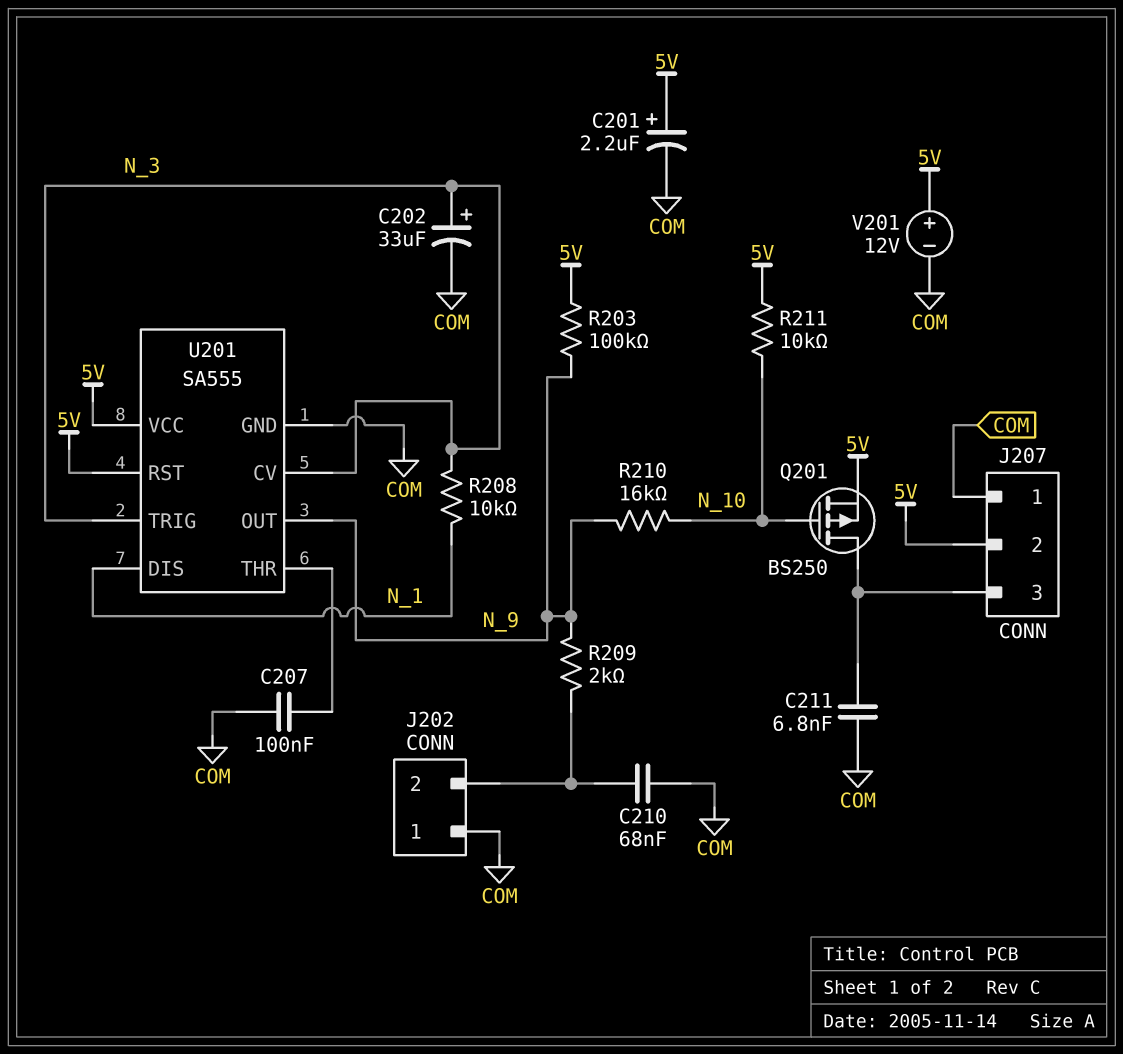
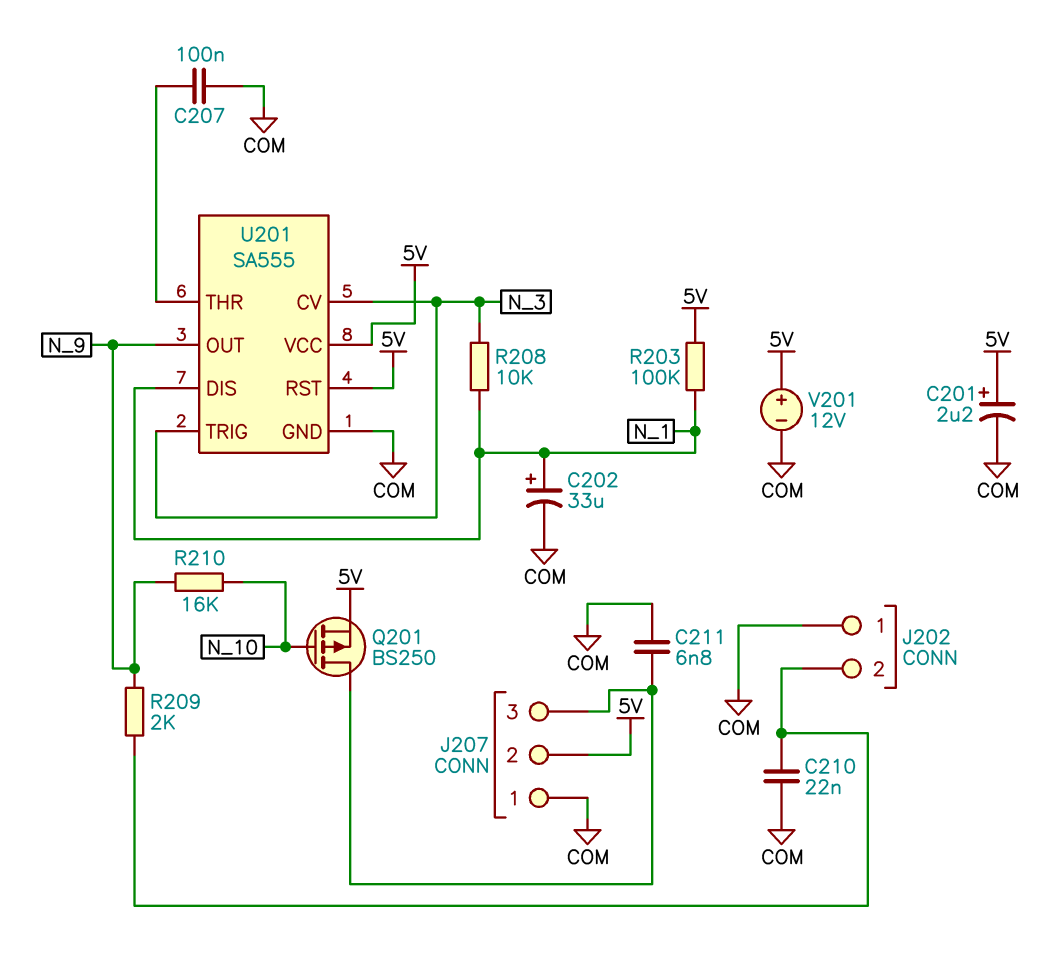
C202: 33uF (plus N_3, minus COM) -> 33uF (plus N_1, minus COM)
C210: 68nF (COM, J202/2) -> 22nF (COM, J202/2)
R203: 100k (5V, N_9) -> 100k (5V, N_1)
R211: 10k (5V, N_10) -> none

